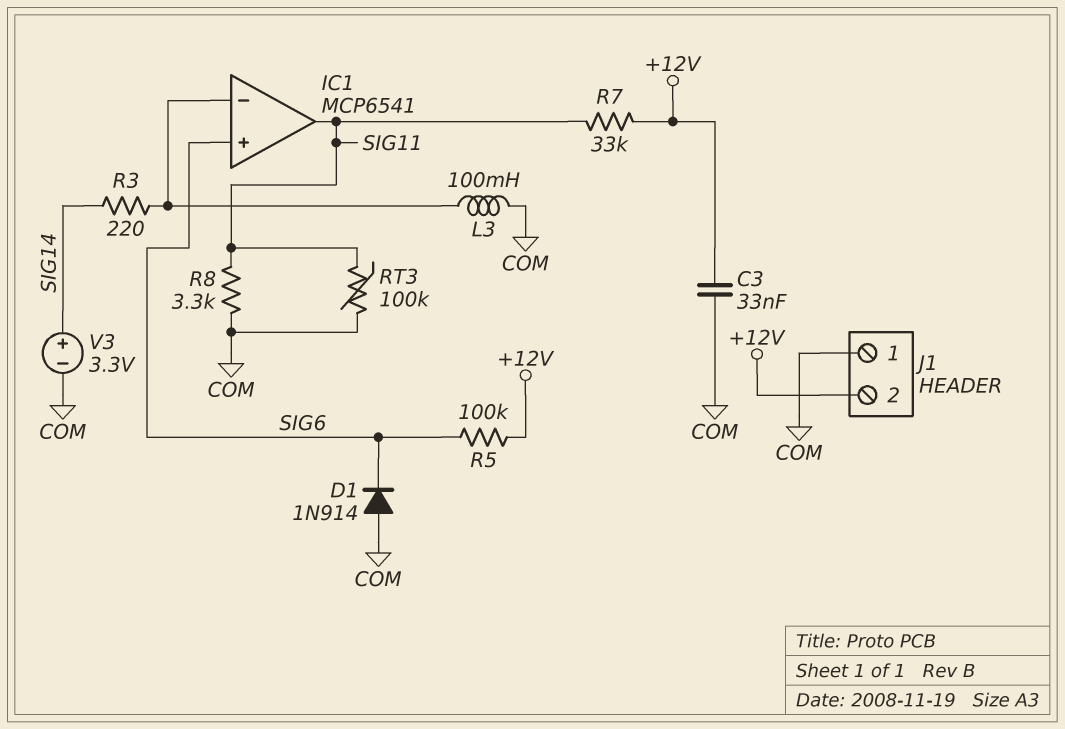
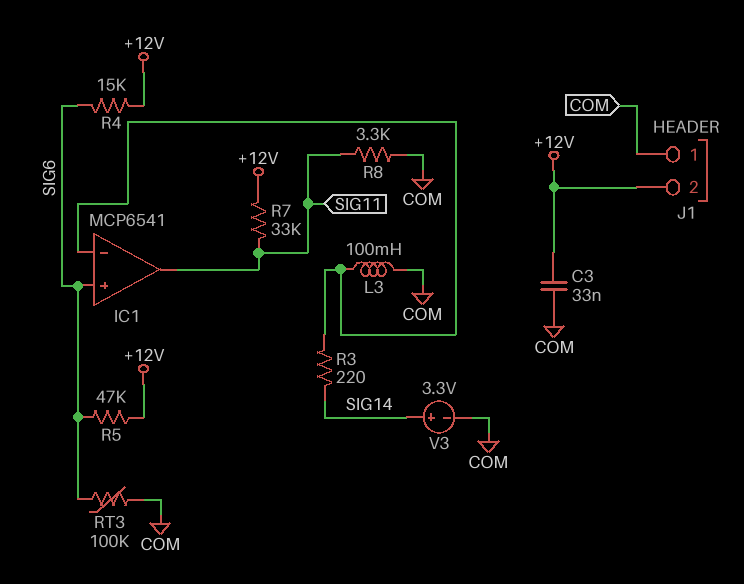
D1: diode 1N914 (A COM, K SIG6) -> none
R4: none -> 15k (+12V, SIG6)
R5: 100k (+12V, SIG6) -> 47k (+12V, SIG6)
RT3: 100k (COM, SIG11) -> 100k (COM, SIG6)

